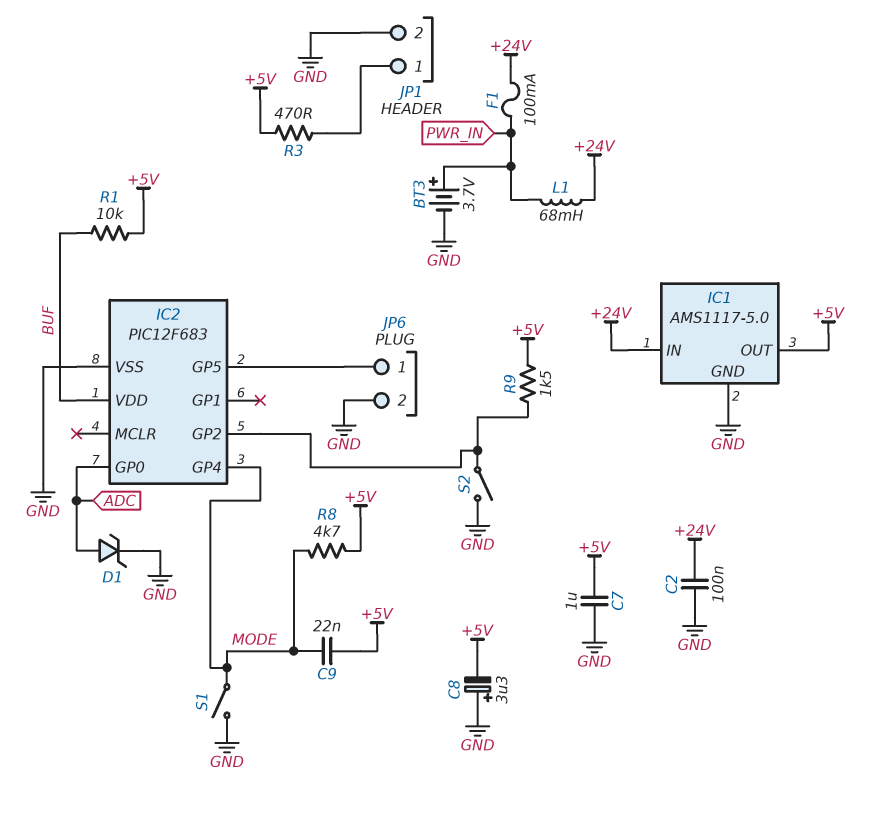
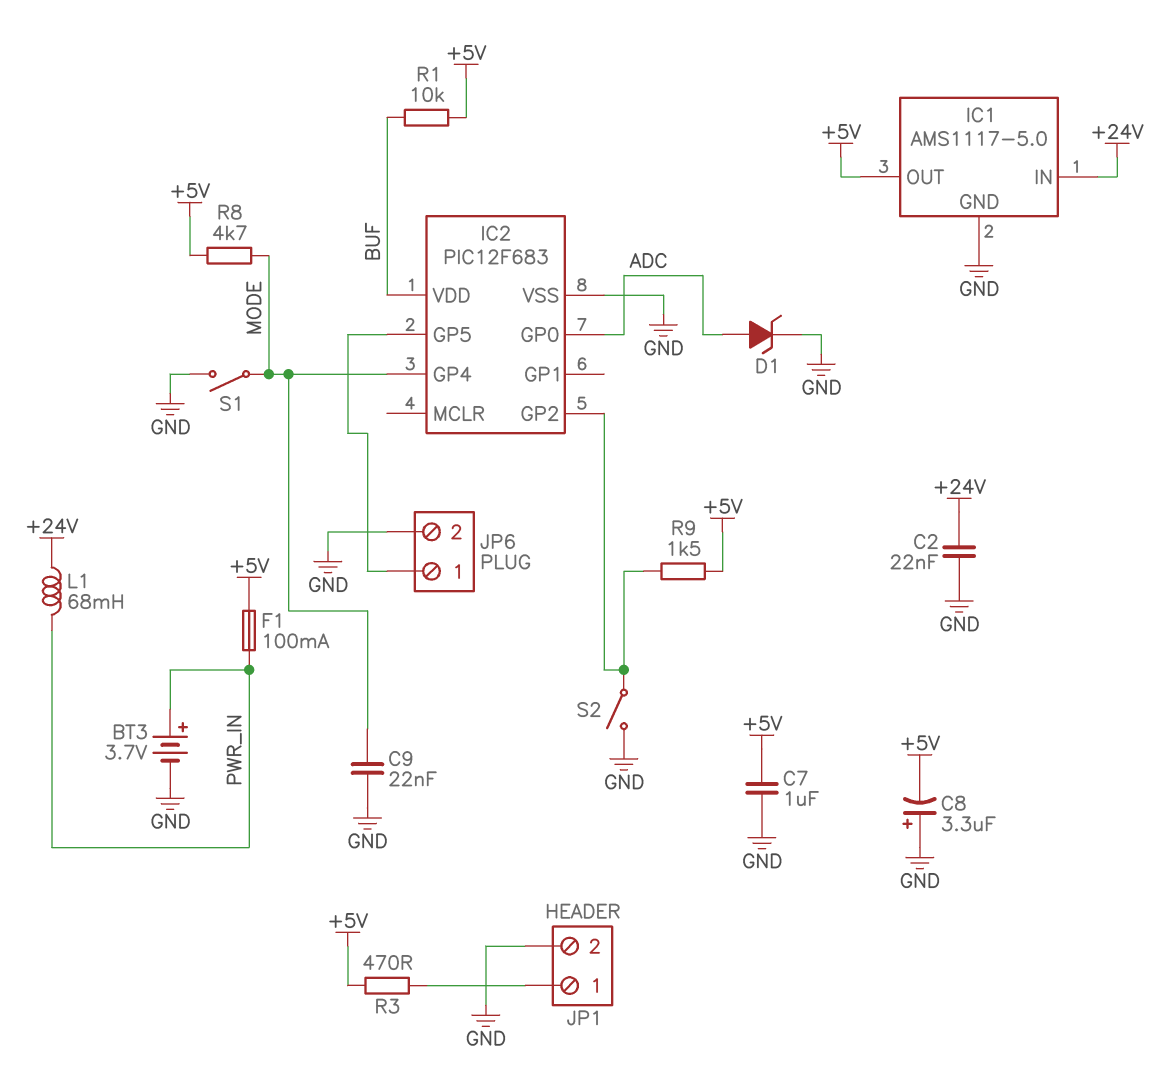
C2: 100nF (+24V, GND) -> 22nF (+24V, GND)
C9: 22nF (+5V, MODE) -> 22nF (GND, MODE)
F1: 100mA (+24V, PWR_IN) -> 100mA (+5V, PWR_IN)

